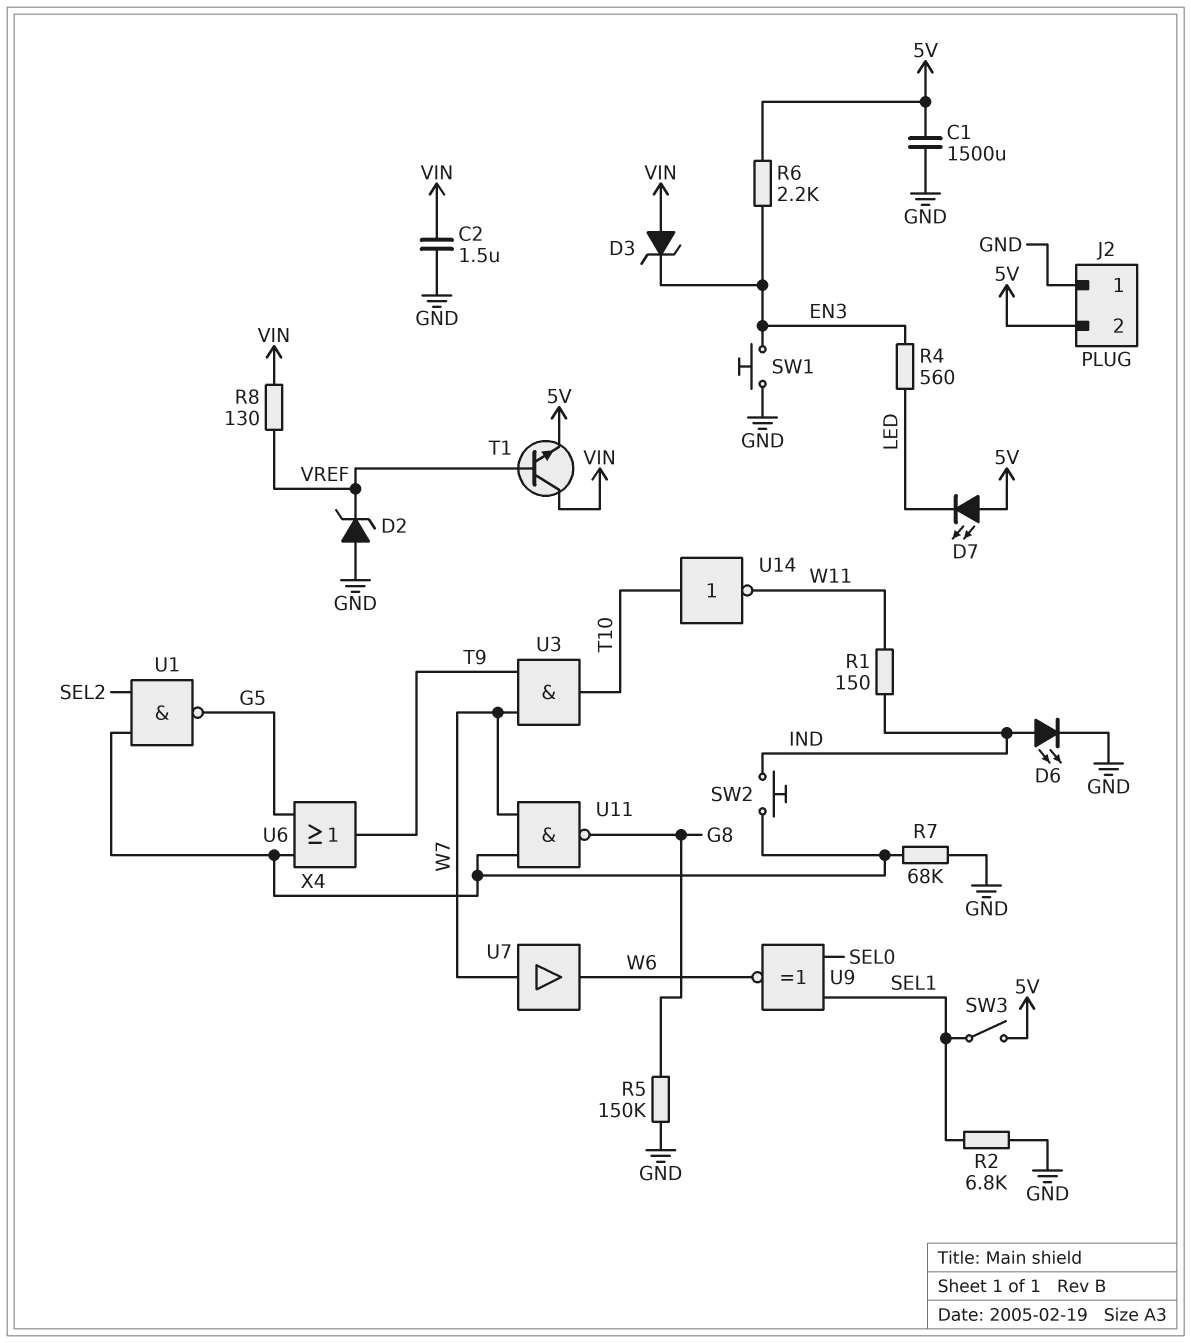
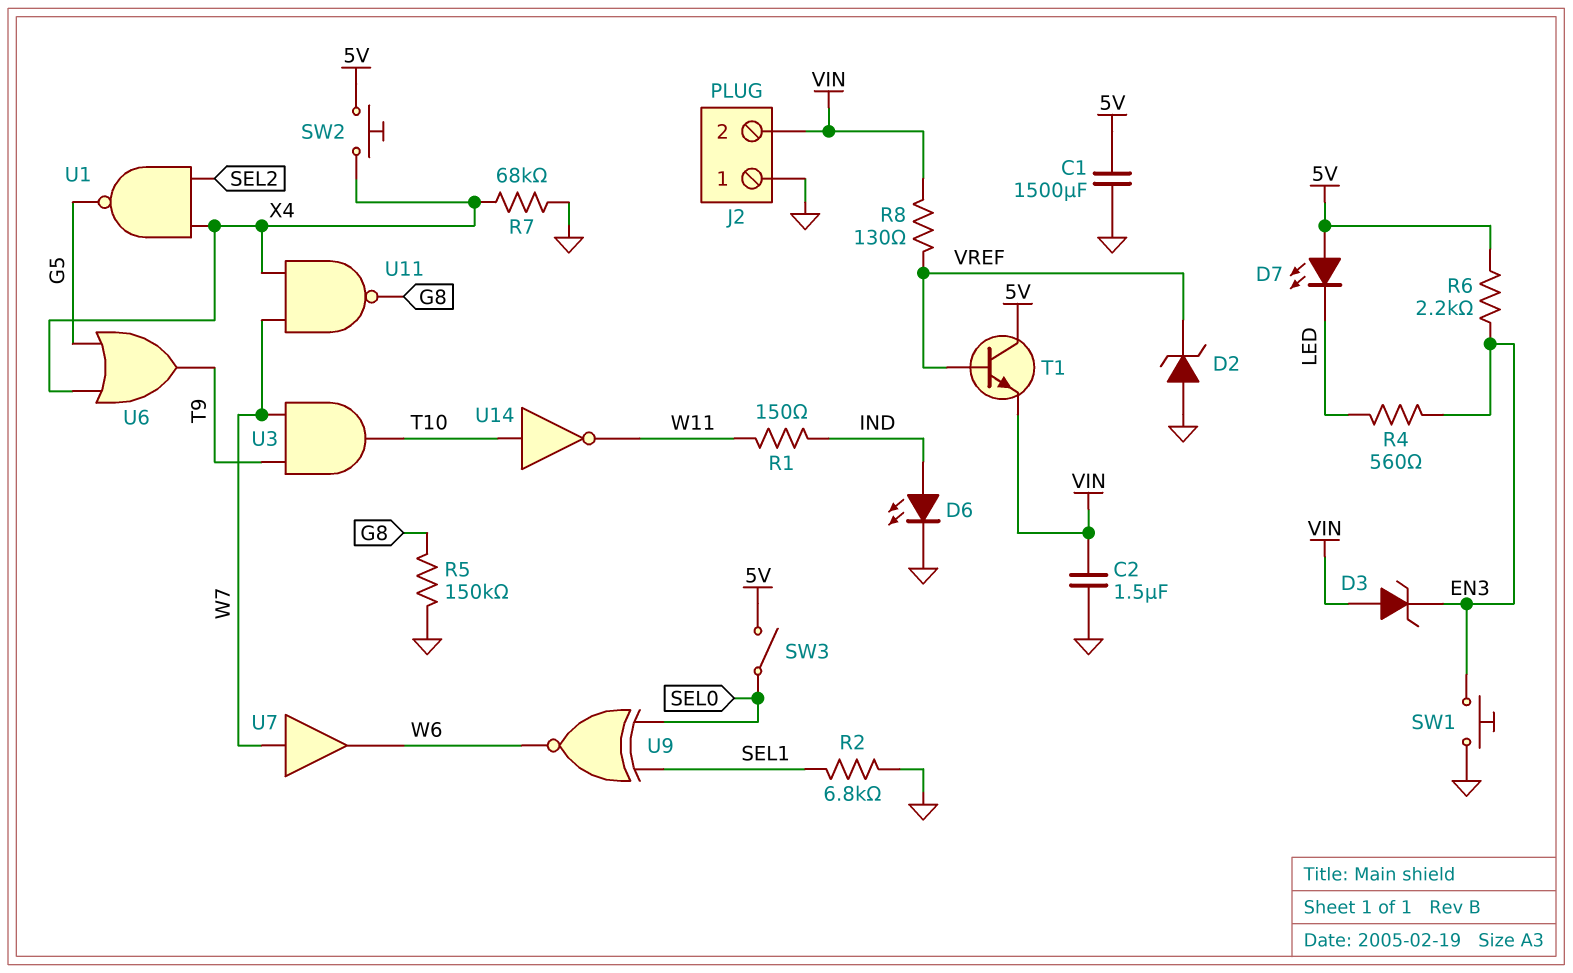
J2 pin 2: 5V -> VIN
SW2: button (IND, X4) -> button (5V, X4)
SW3: switch (5V, SEL1) -> switch (5V, SEL0)
T1: NPN (B VREF, C VIN, E 5V) -> NPN (B VREF, C 5V, E VIN)

